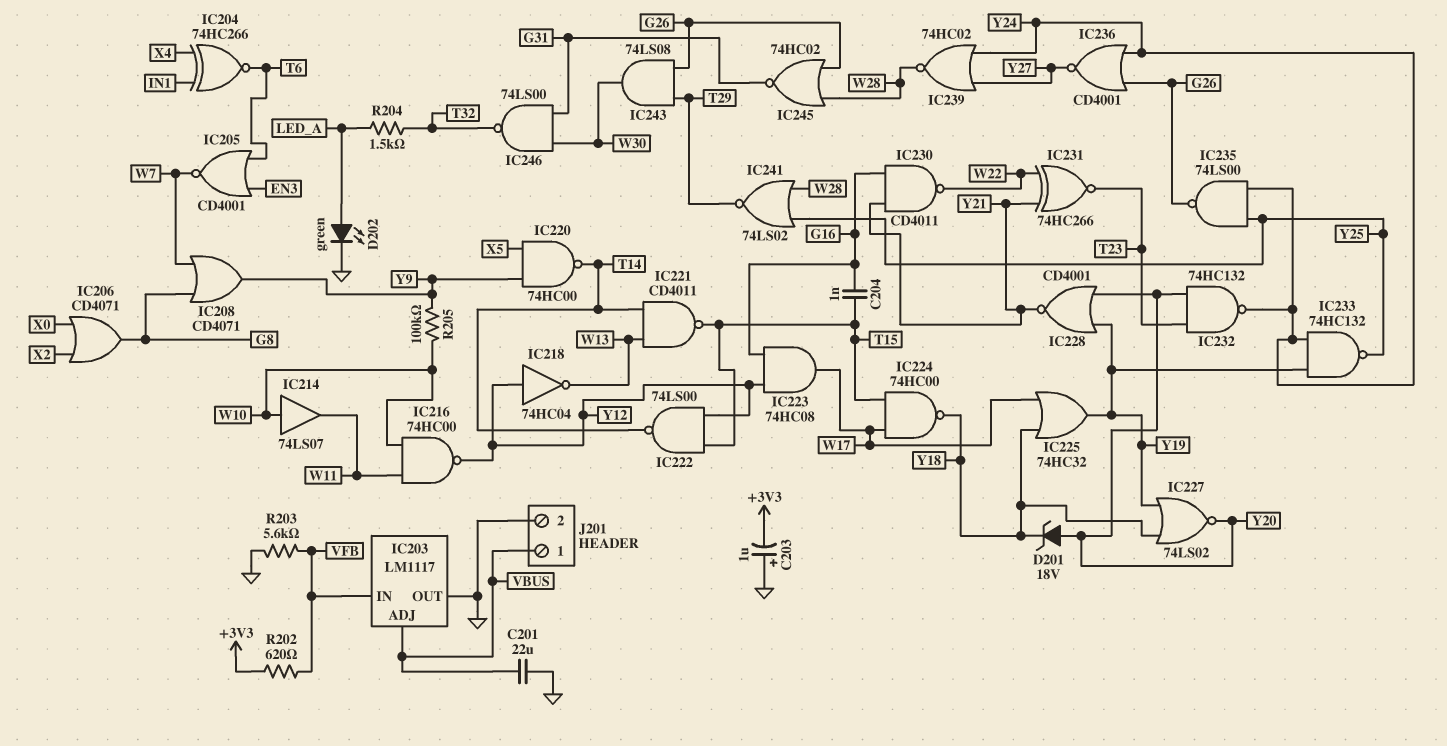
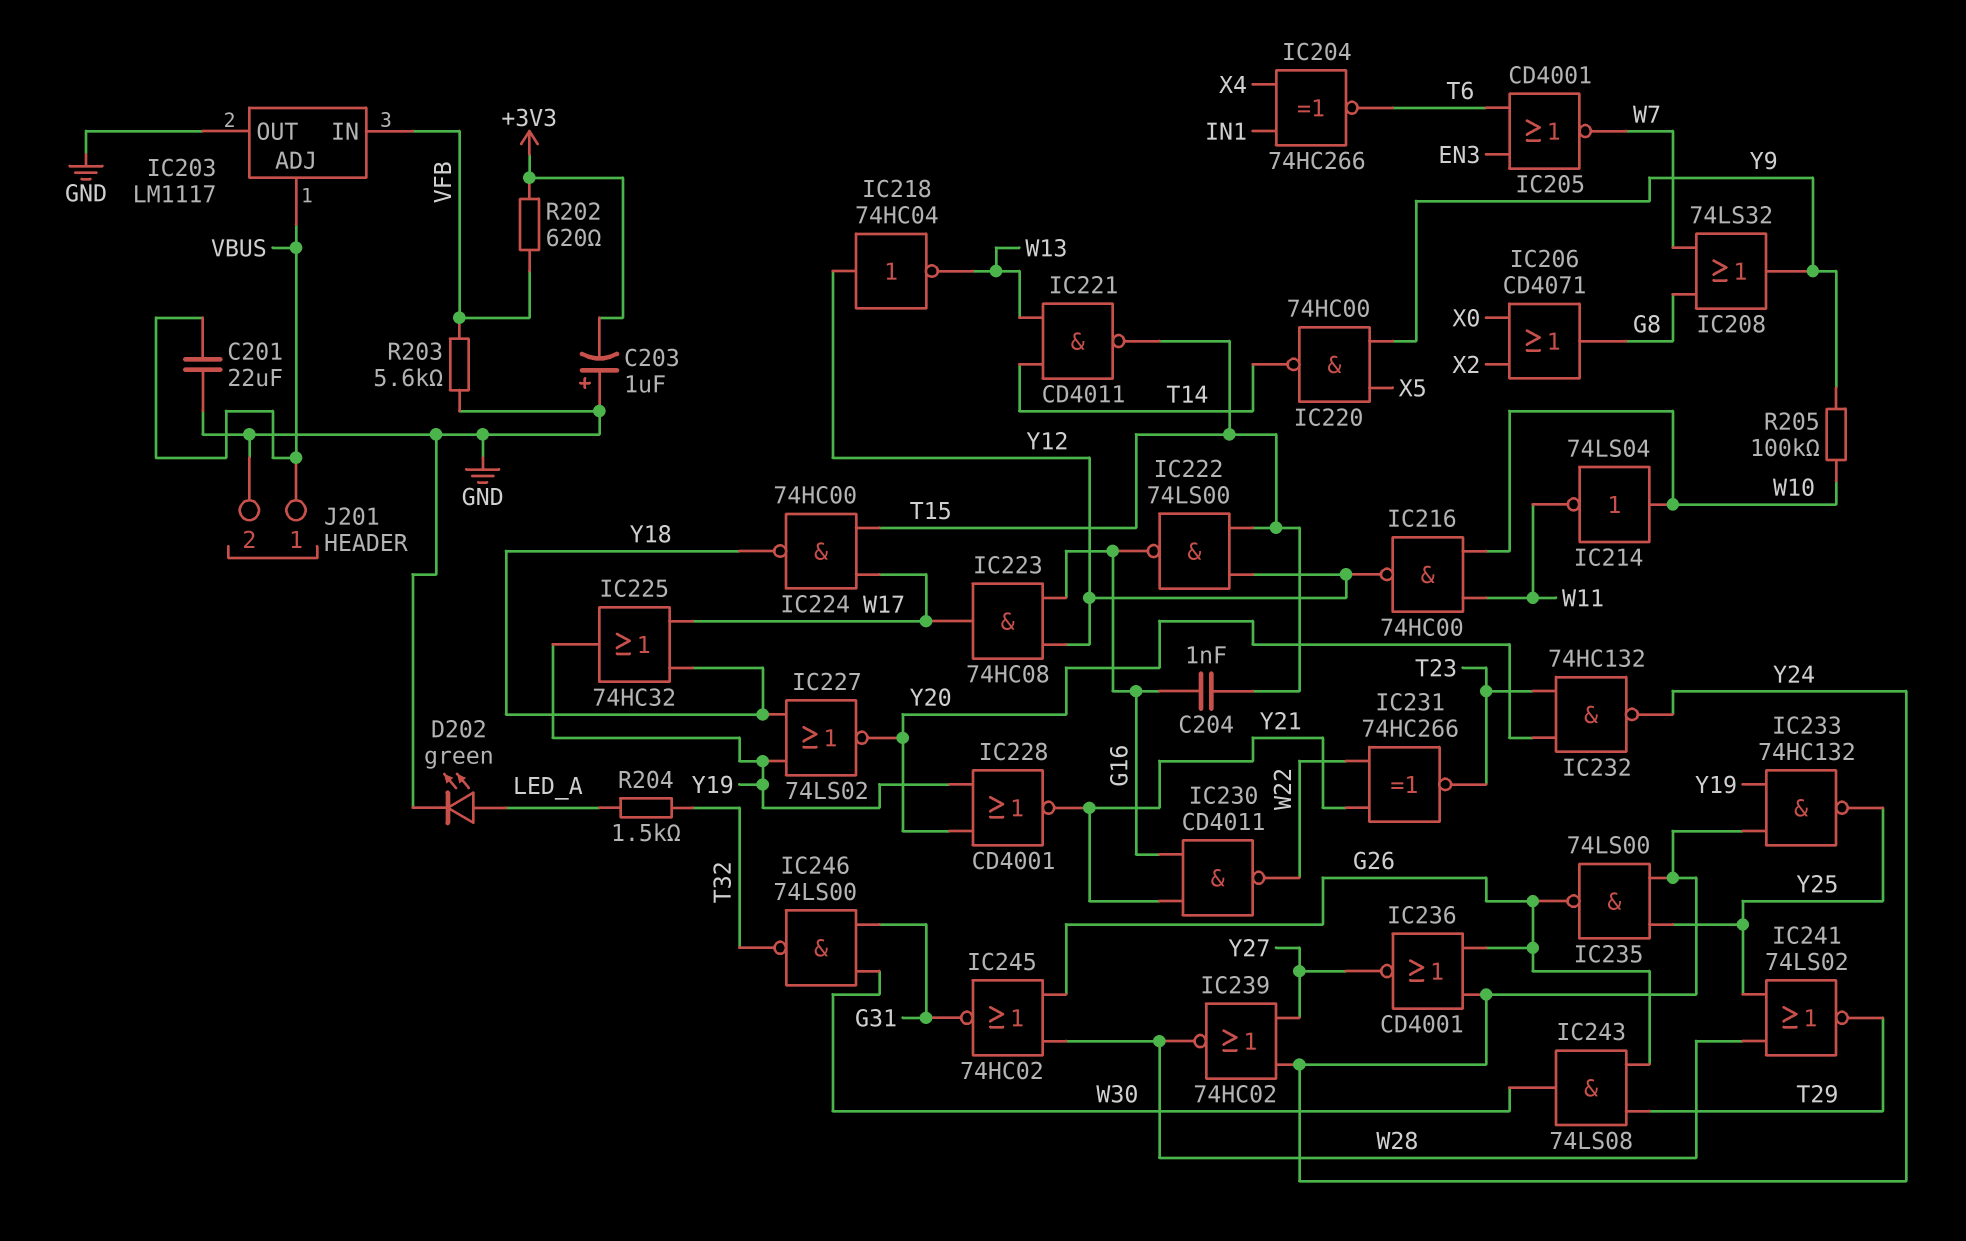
D201: zener 18V (A Y20, K Y18) -> none
IC208: OR CD4071 (in G8, in W7, out Y9) -> OR 74LS32 (in G8, in W7, out Y9)
IC214: buffer 74LS07 (in W10, out W11) -> NOT 74LS04 (in W10, out W11)
IC222: NAND 74LS00 (in T15, in Y12, out T14) -> NAND 74LS00 (in T15, in Y12, out G16)

